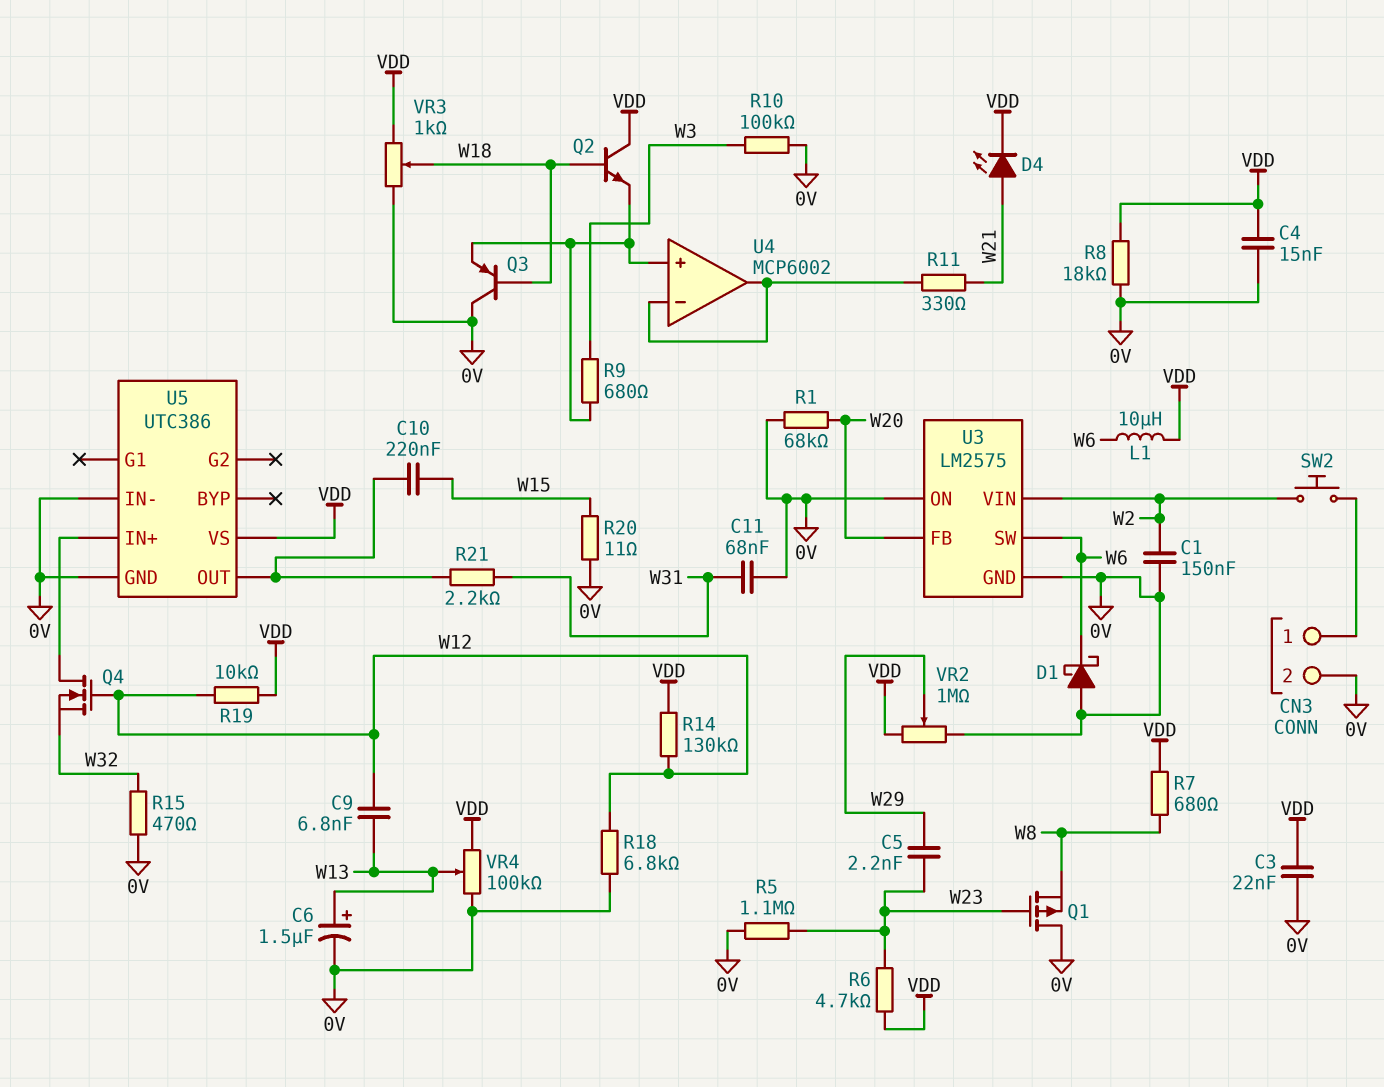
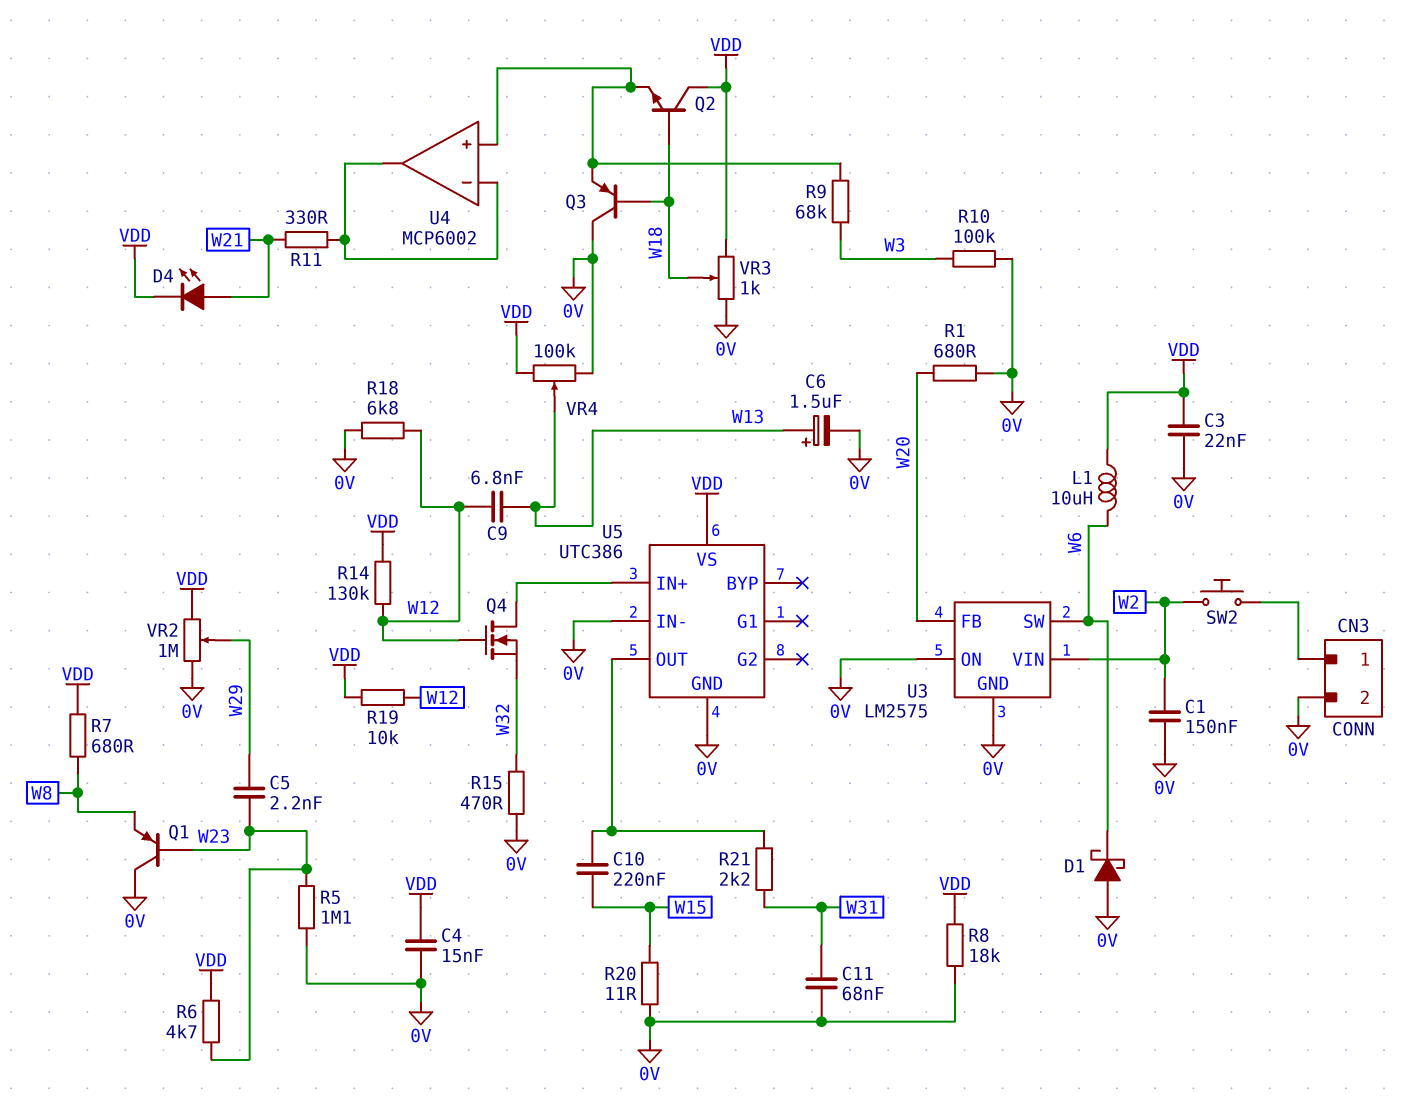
Q1: PMOS (G W23, D 0V, S W8) -> PNP (B W23, C 0V, E W8)
R1: 68k (0V, W20) -> 680 (0V, W20)
R9: 680 (U4/in+, W3) -> 68k (U4/in+, W3)

